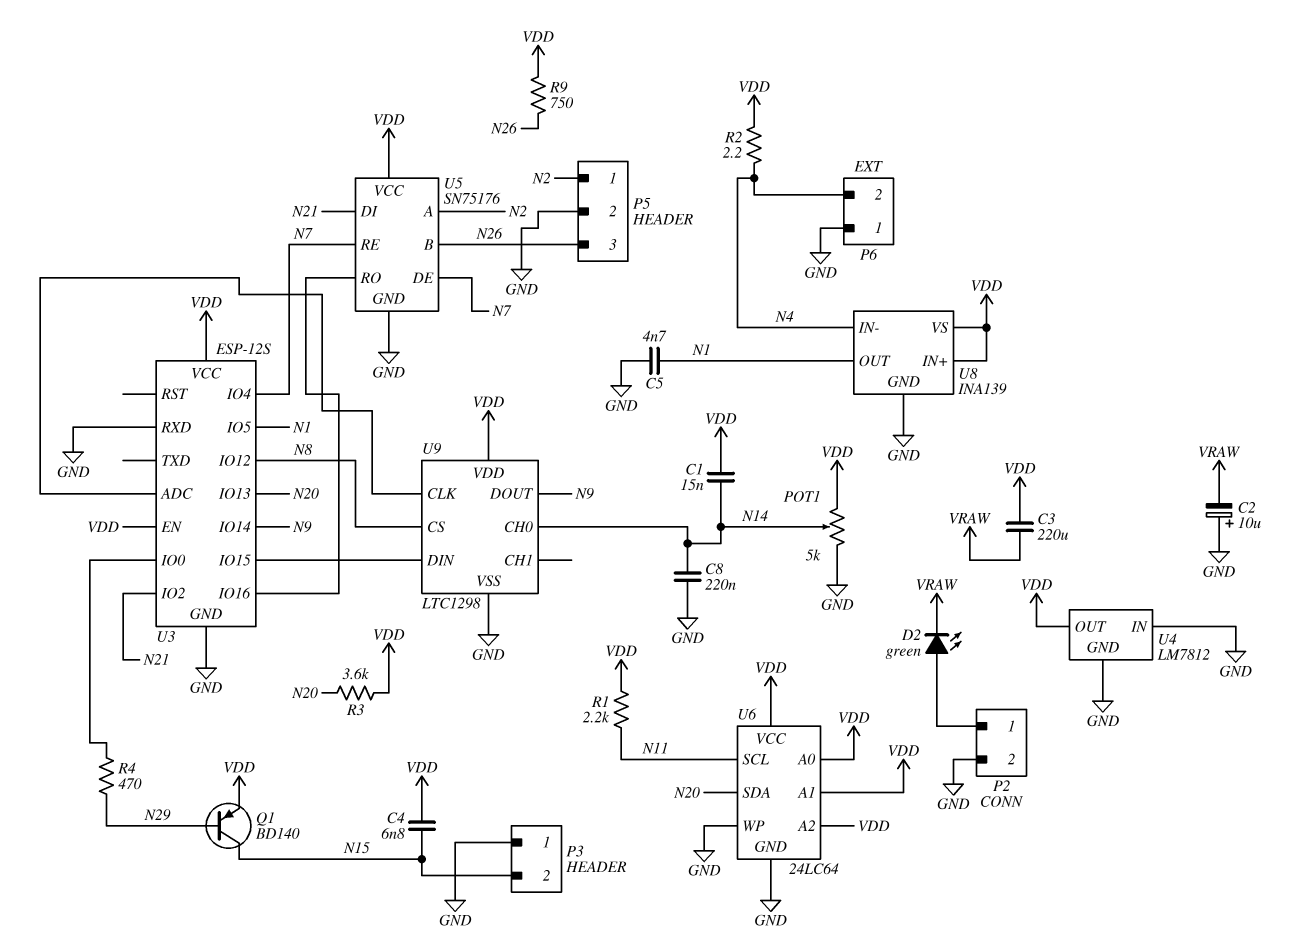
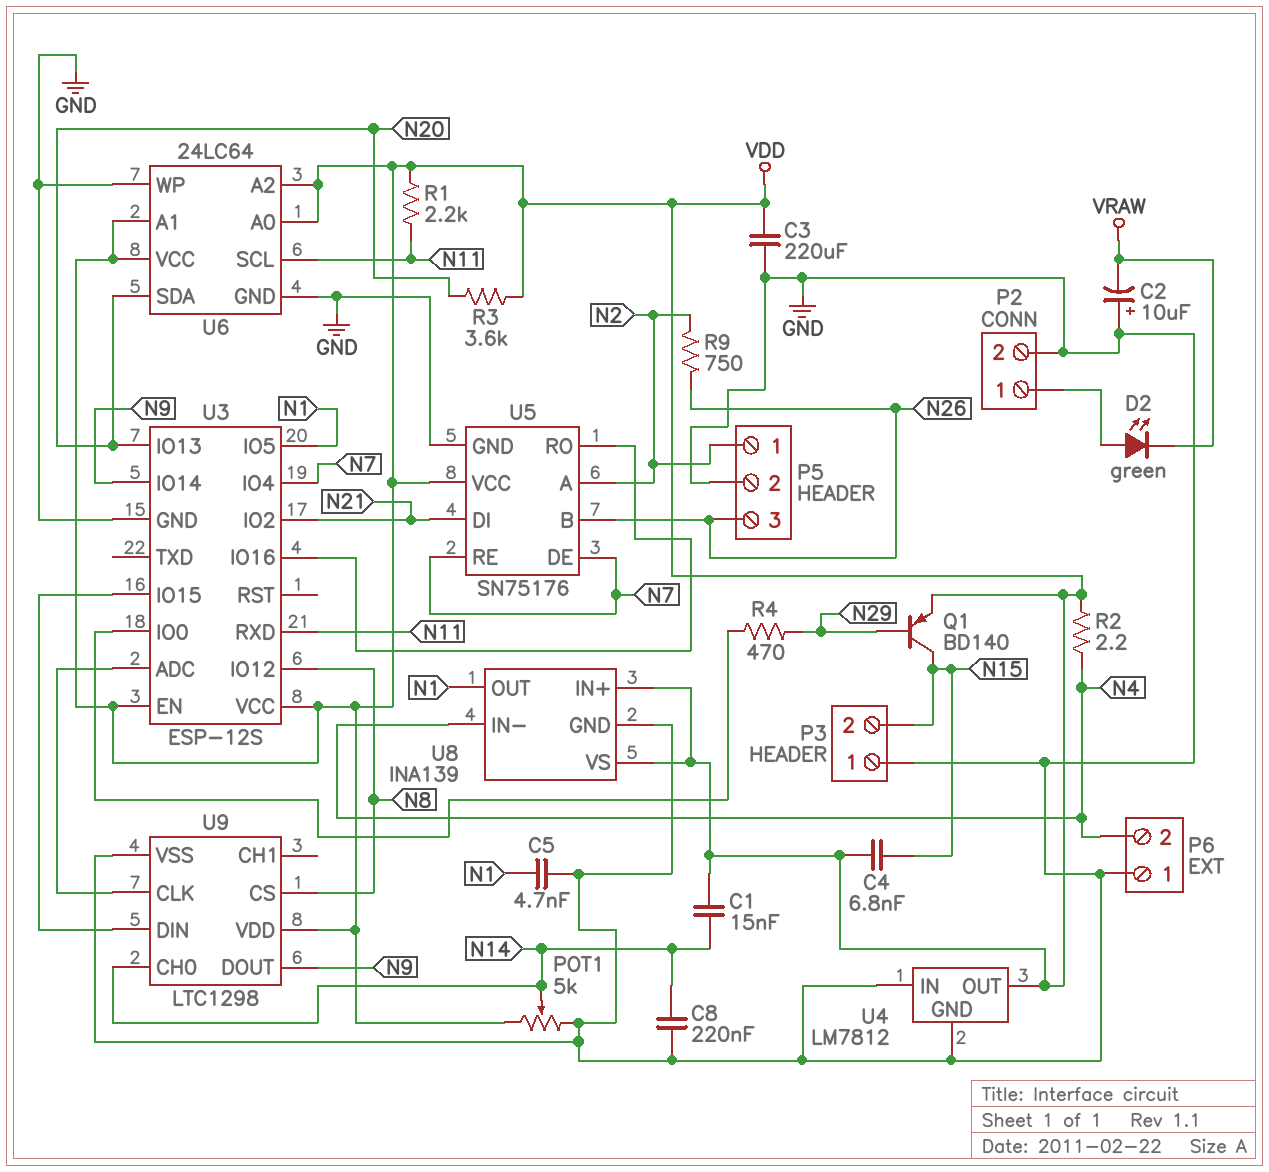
C3: 220uF (VDD, VRAW) -> 220uF (GND, VDD)
R9: 750 (N26, VDD) -> 750 (N2, N26)
U3 pin RXD: GND -> N11

